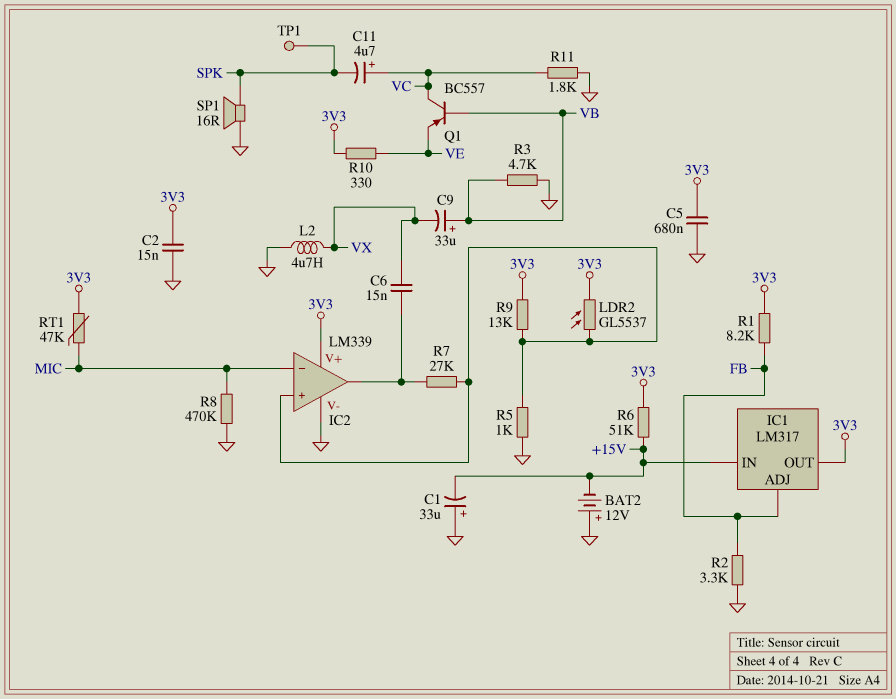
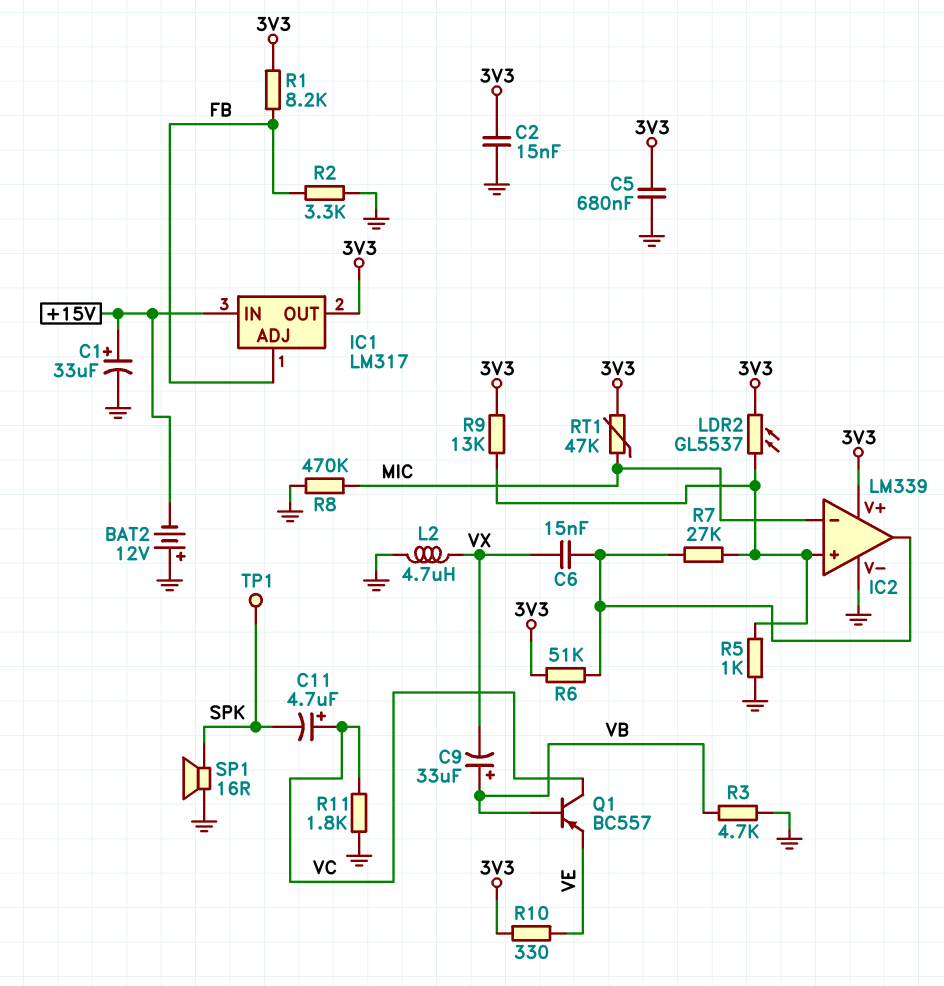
C1: 33uF (plus GND, minus +15V) -> 33uF (plus +15V, minus GND)
R6: 51k (+15V, 3V3) -> 51k (3V3, IC2/out)

